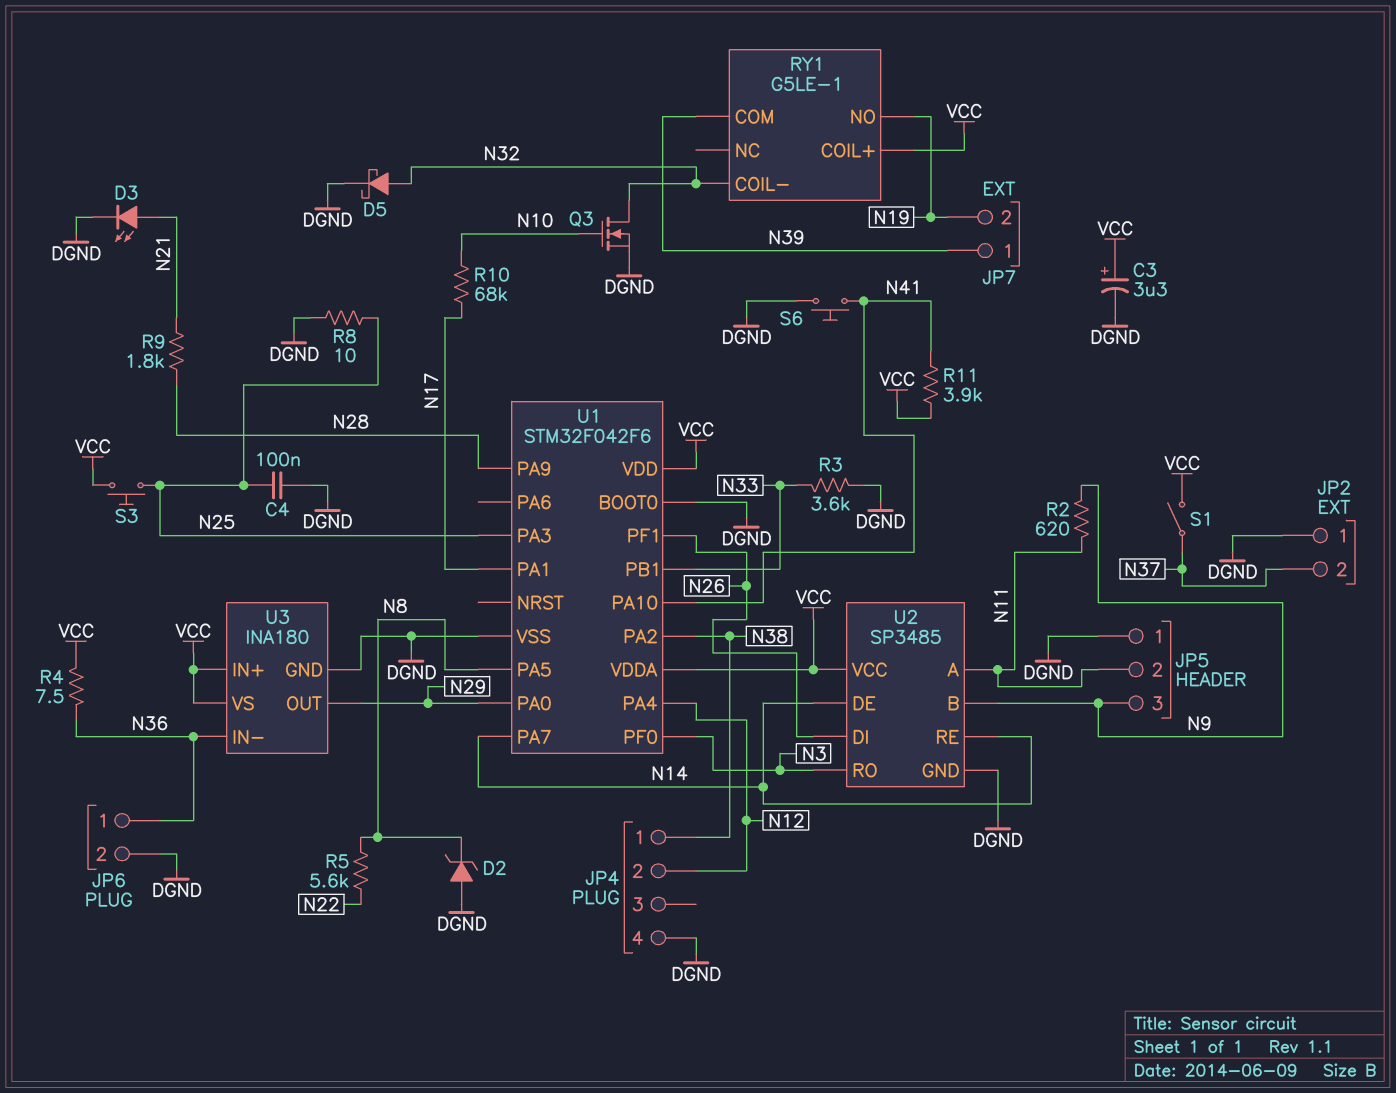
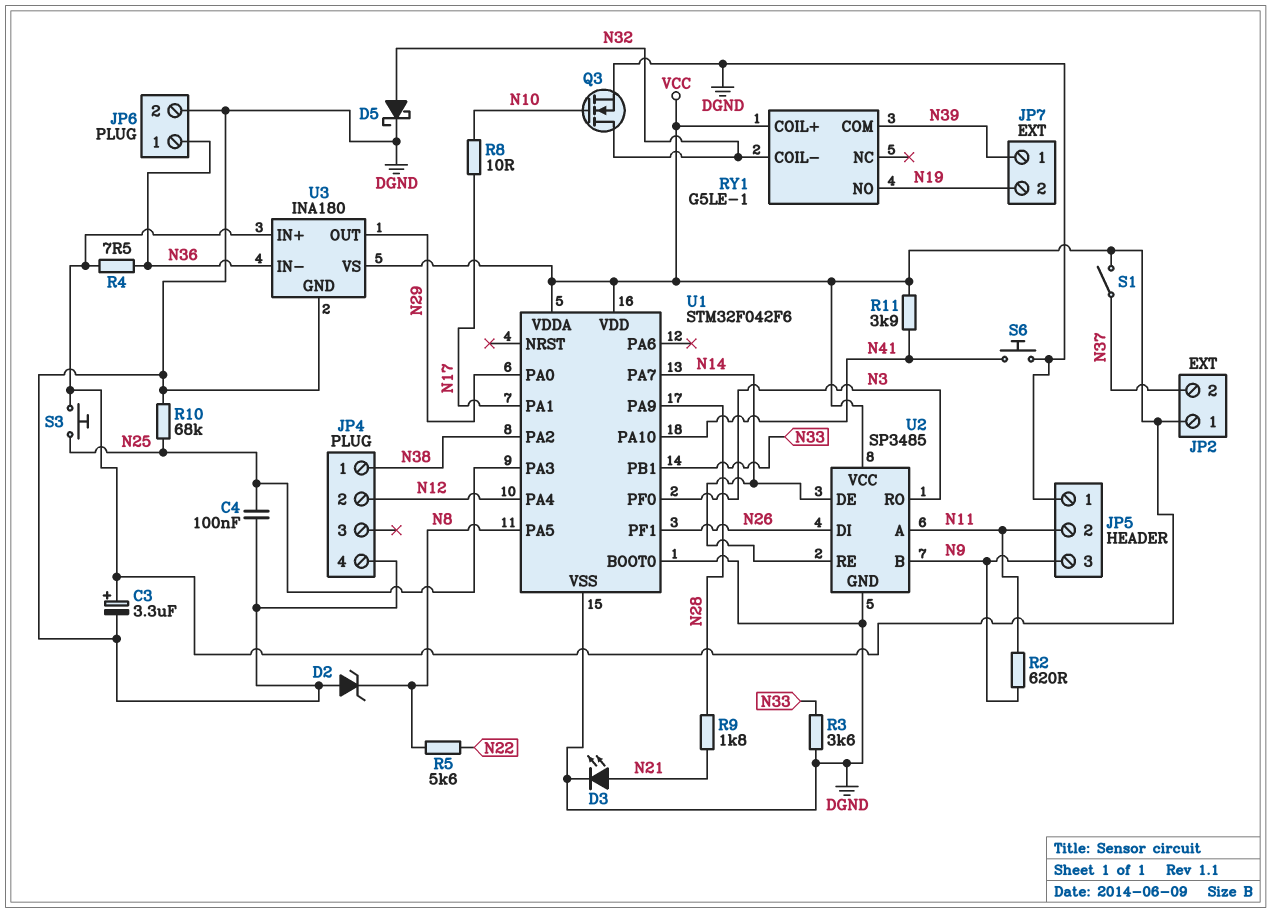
JP2 pin 1: DGND -> VCC
R8: 10 (DGND, N25) -> 10 (N10, N17)
R10: 68k (N10, N17) -> 68k (DGND, N25)

